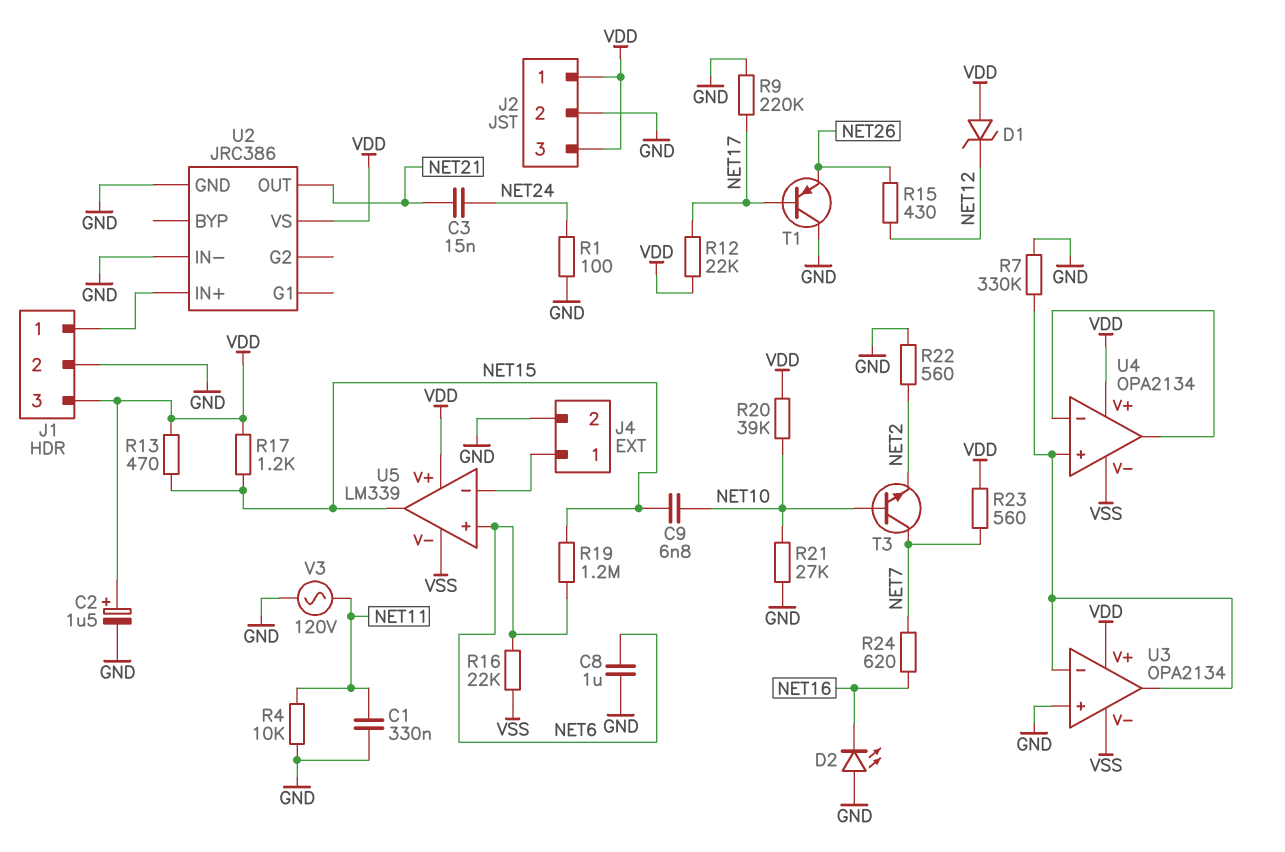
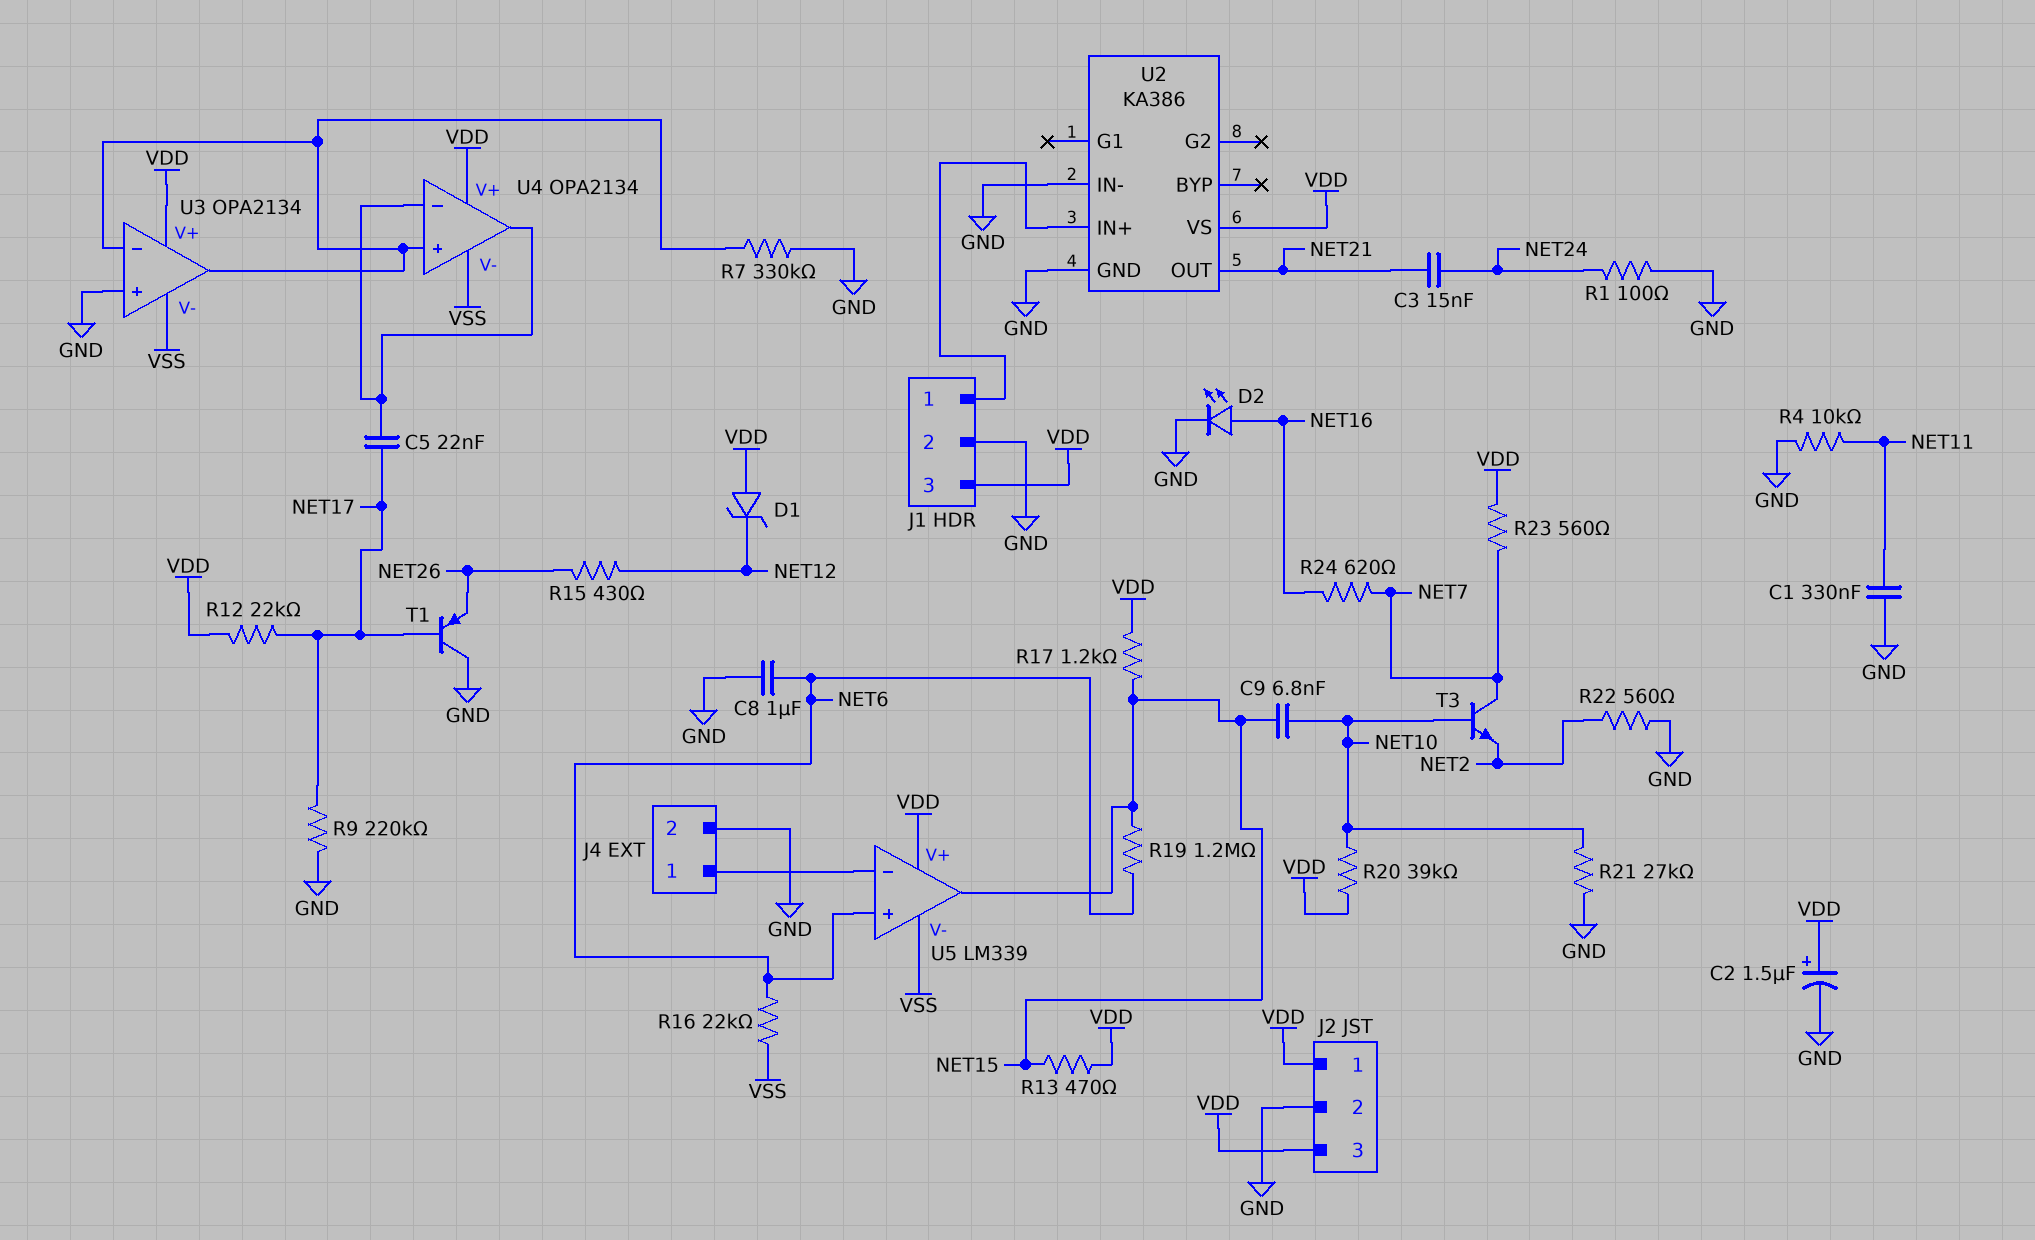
C5: none -> 22nF (NET17, U4/in-)
D2: LED (A GND, K NET16) -> LED (A NET16, K GND)
U2: JRC386 -> KA386
V3: AC 120V (GND, NET11) -> none

